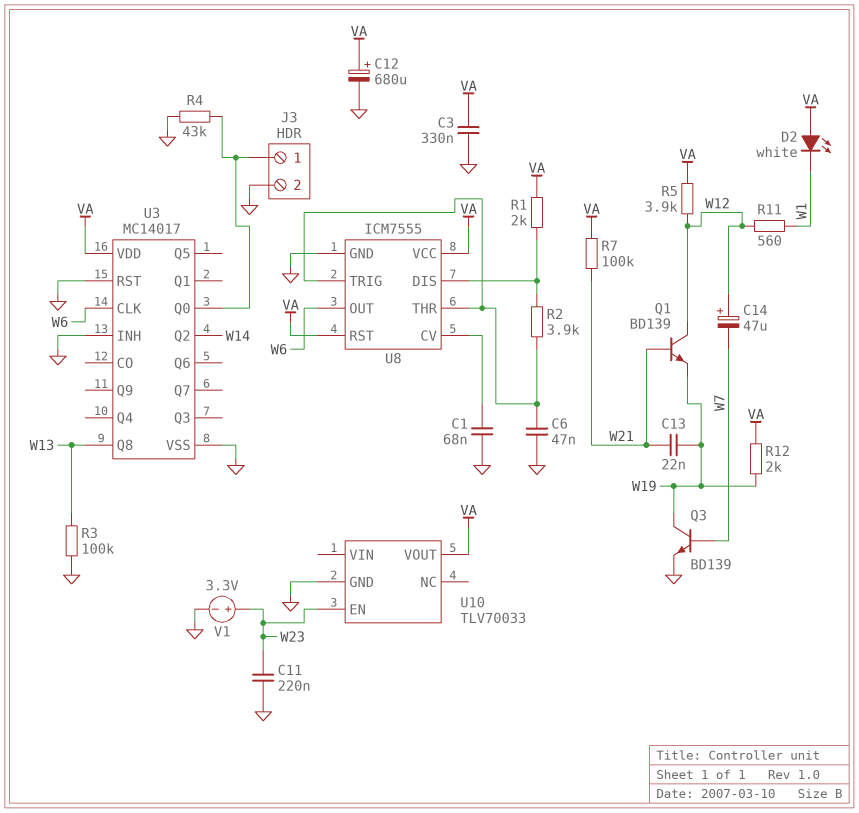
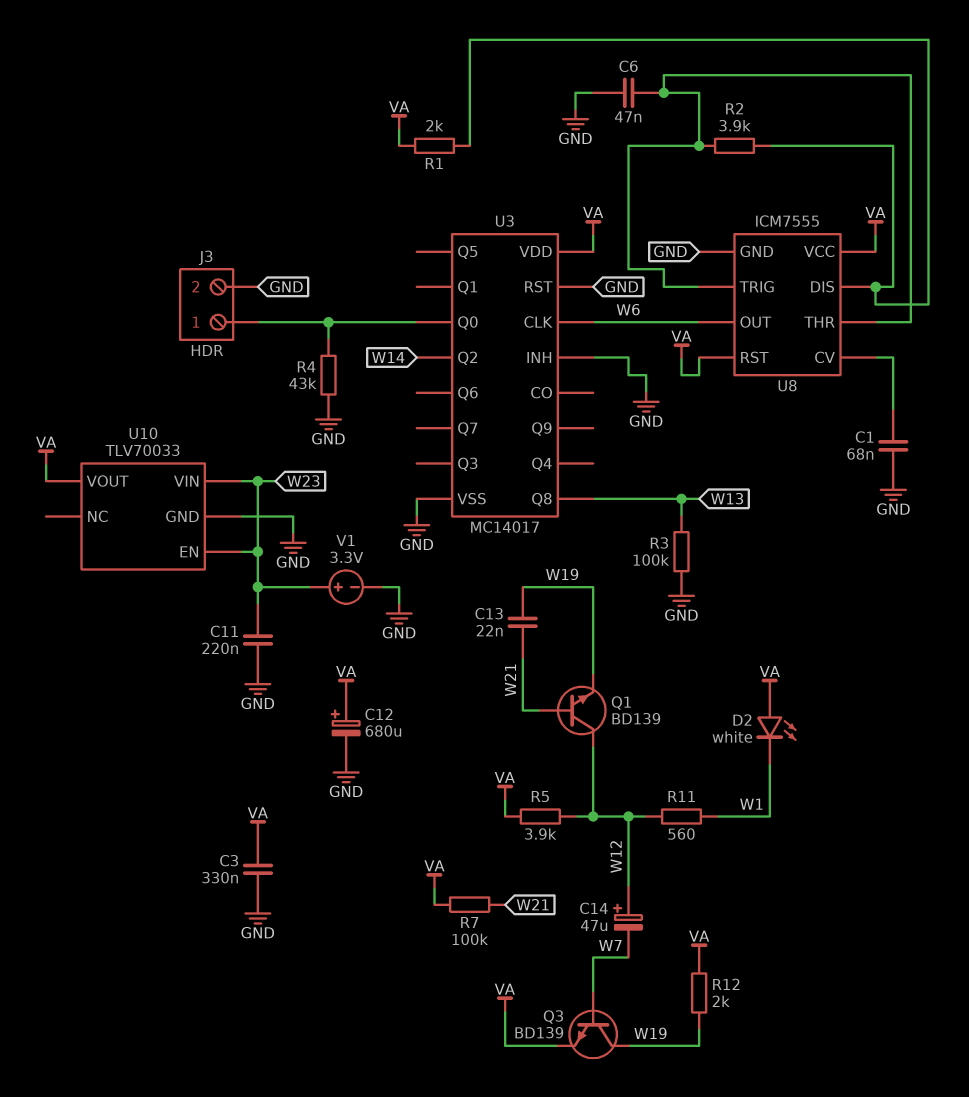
Q3: NPN BD139 (B W7, C W19, E GND) -> NPN BD139 (B W7, C W19, E VA)
U10 pin VIN: none -> W23

